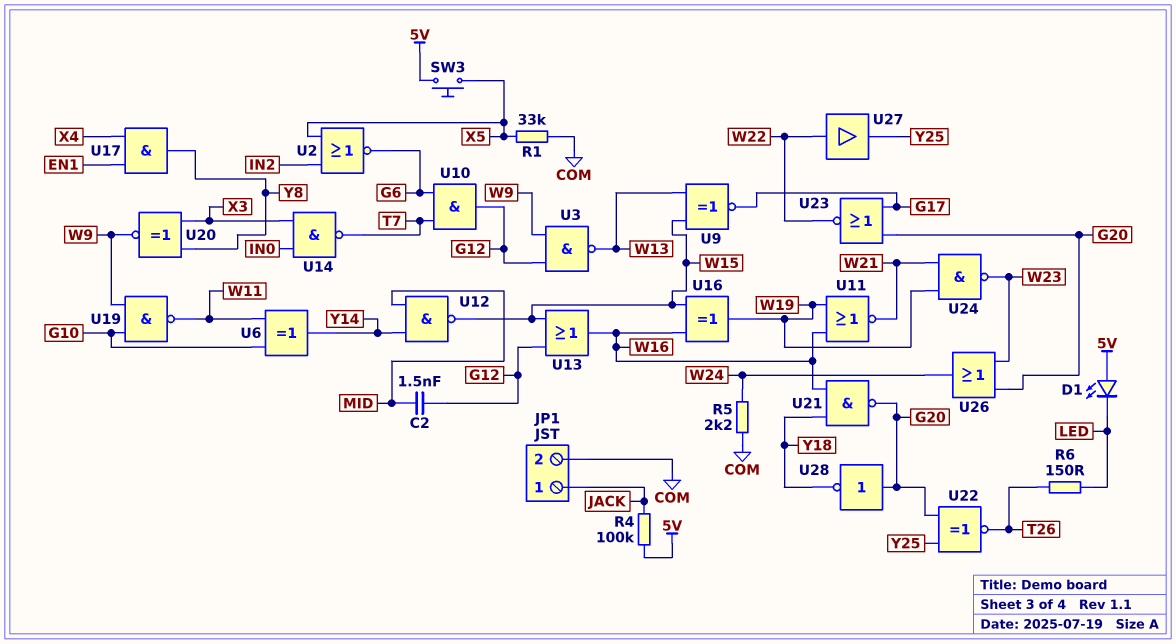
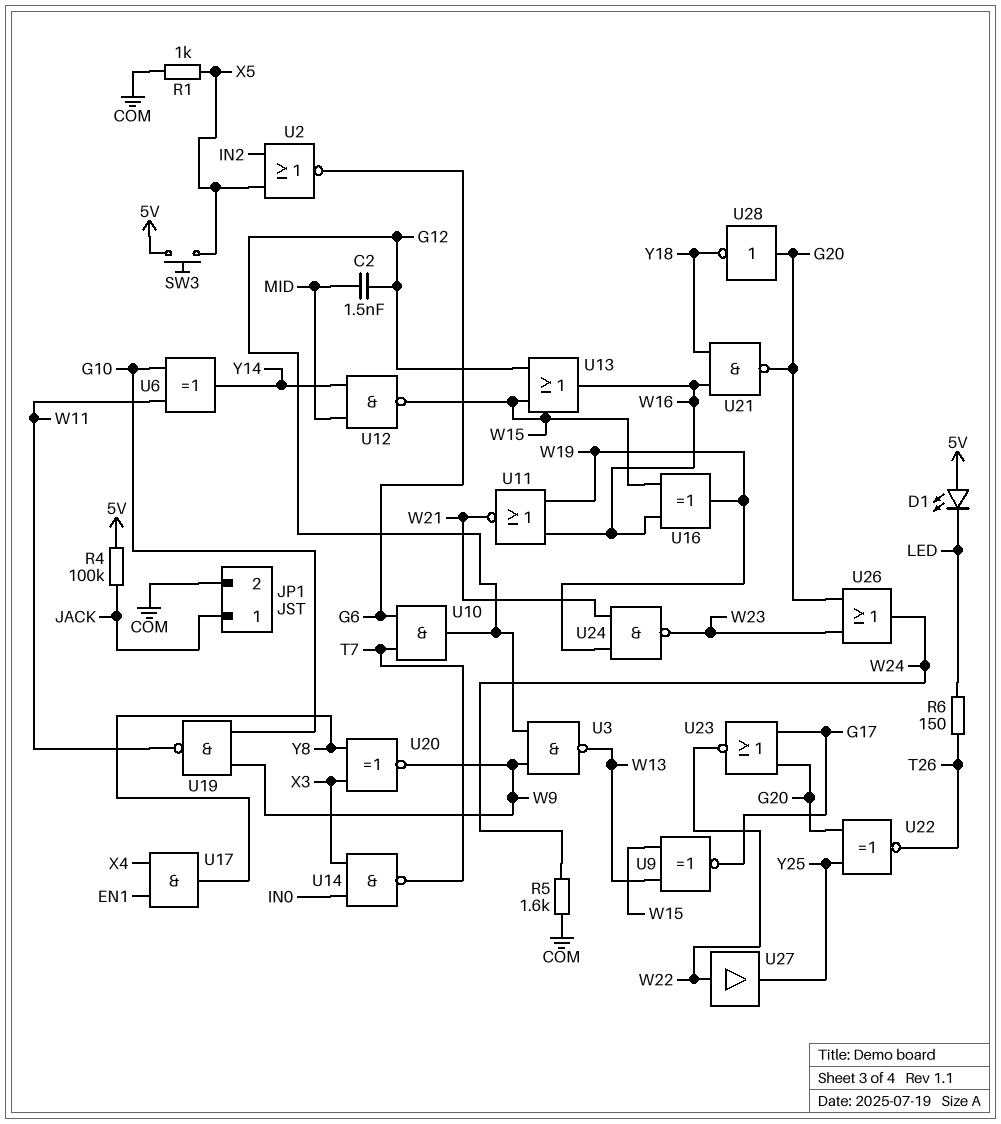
R1: 33k (COM, X5) -> 1k (COM, X5)
R5: 2.2k (COM, W24) -> 1.6k (COM, W24)

